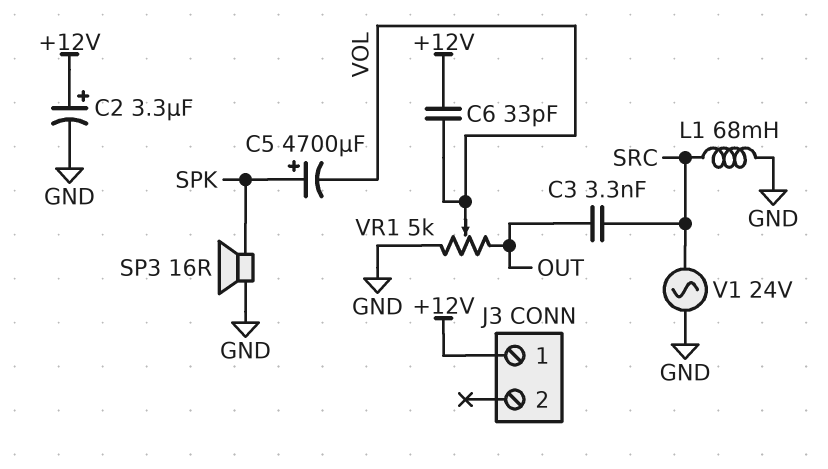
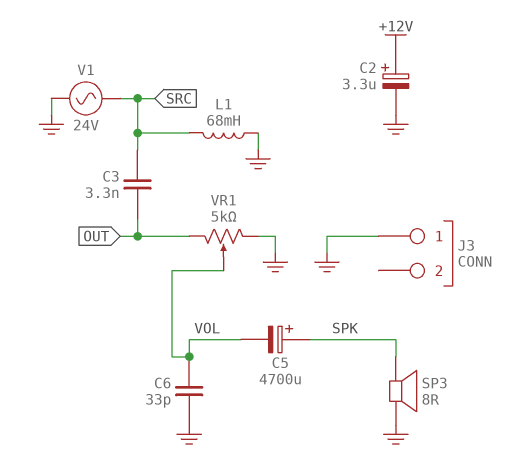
C6: 33pF (+12V, VOL) -> 33pF (GND, VOL)
J3 pin 1: +12V -> GND
SP3: speaker 16R (GND, SPK) -> speaker 8R (GND, SPK)

